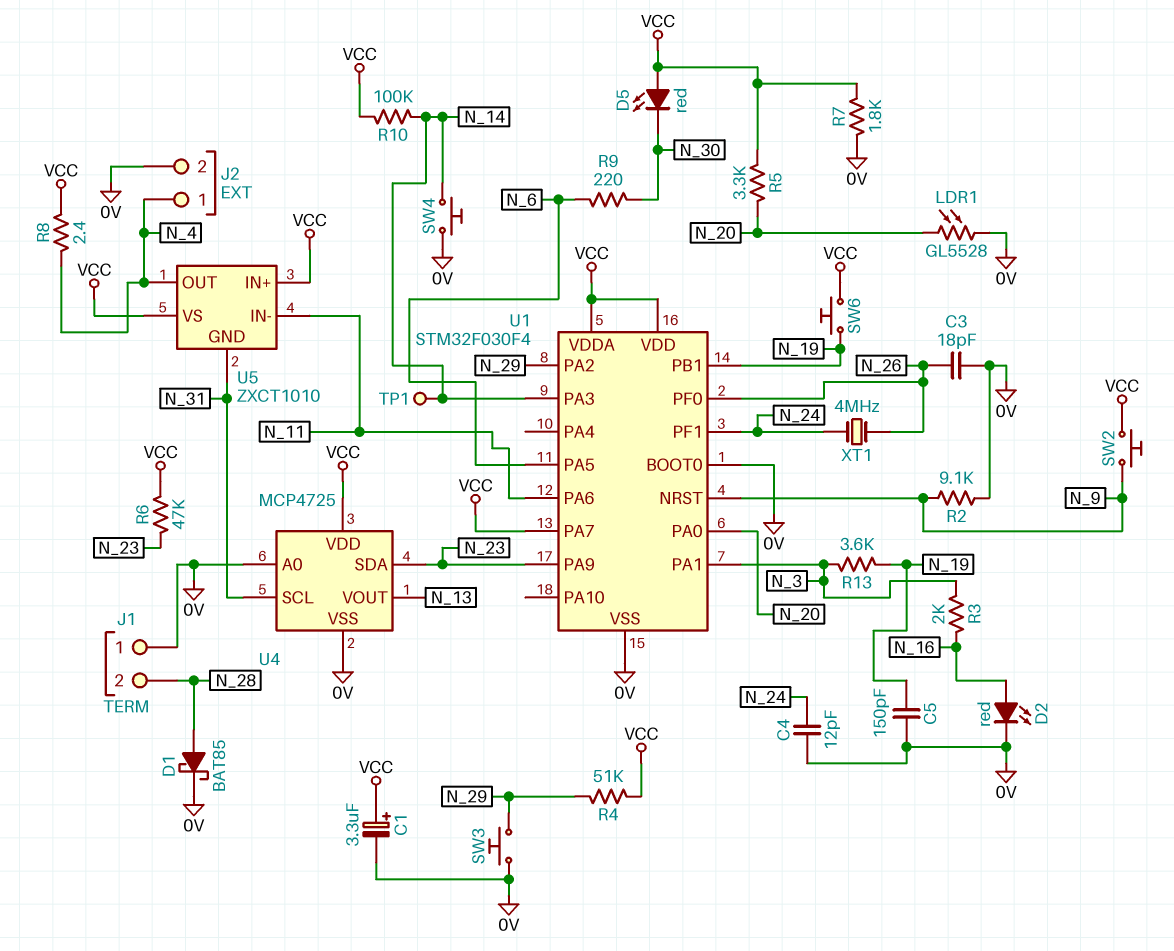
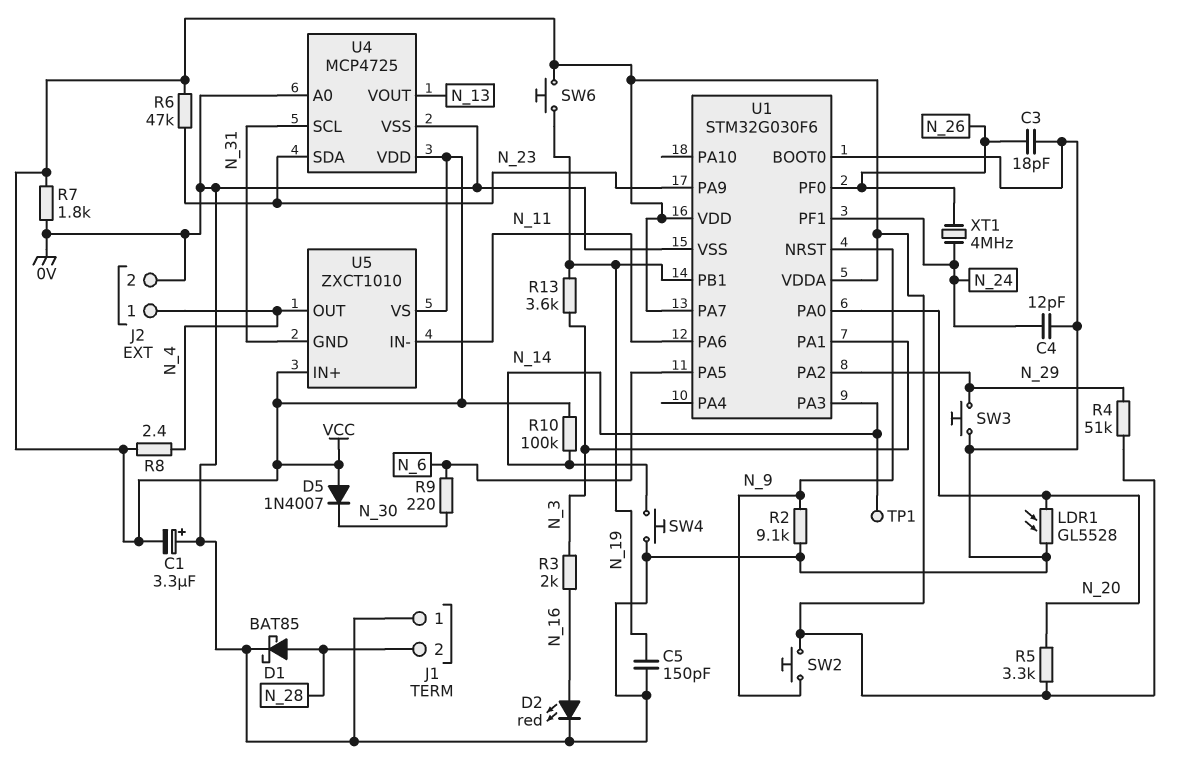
C1: 3.3uF (plus VCC, minus 0V) -> 3.3uF (plus 0V, minus VCC)
D5: LED red (A VCC, K N_30) -> diode 1N4007 (A VCC, K N_30)
U1: STM32F030F4 -> STM32G030F6

